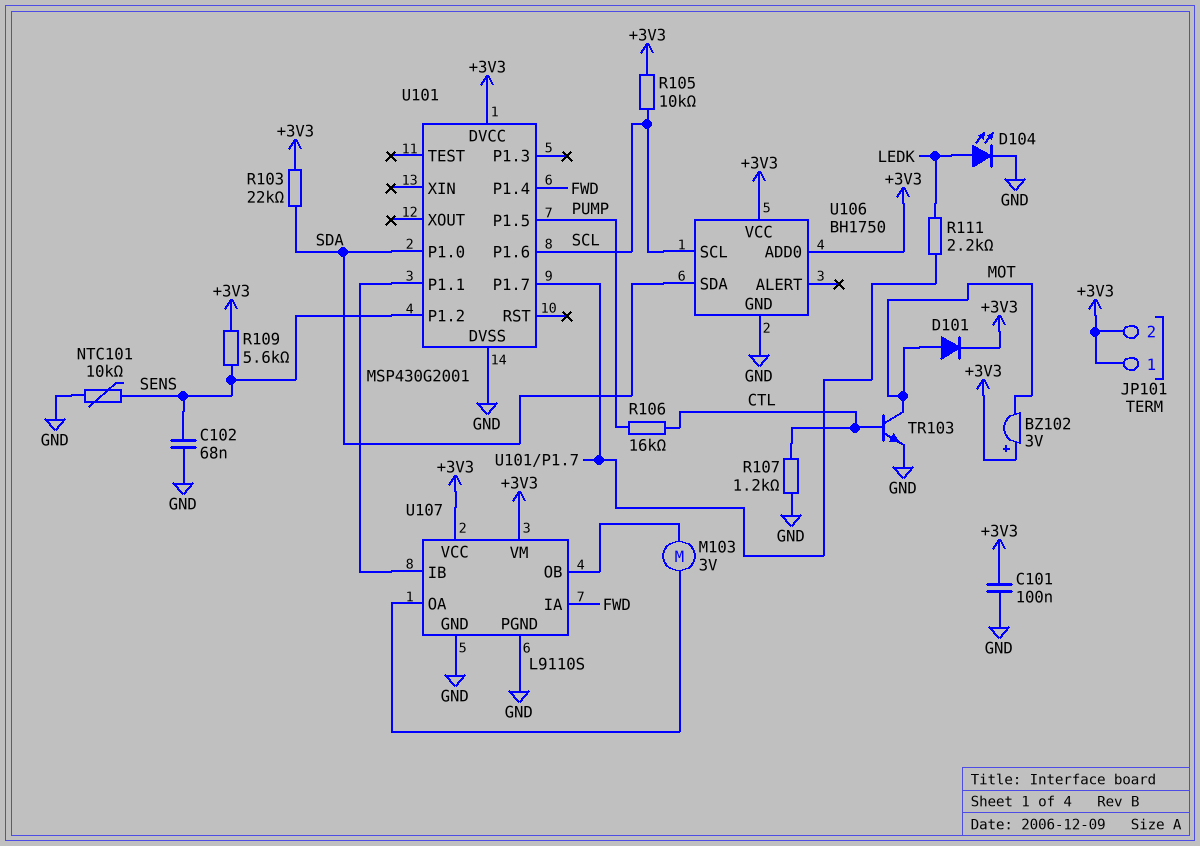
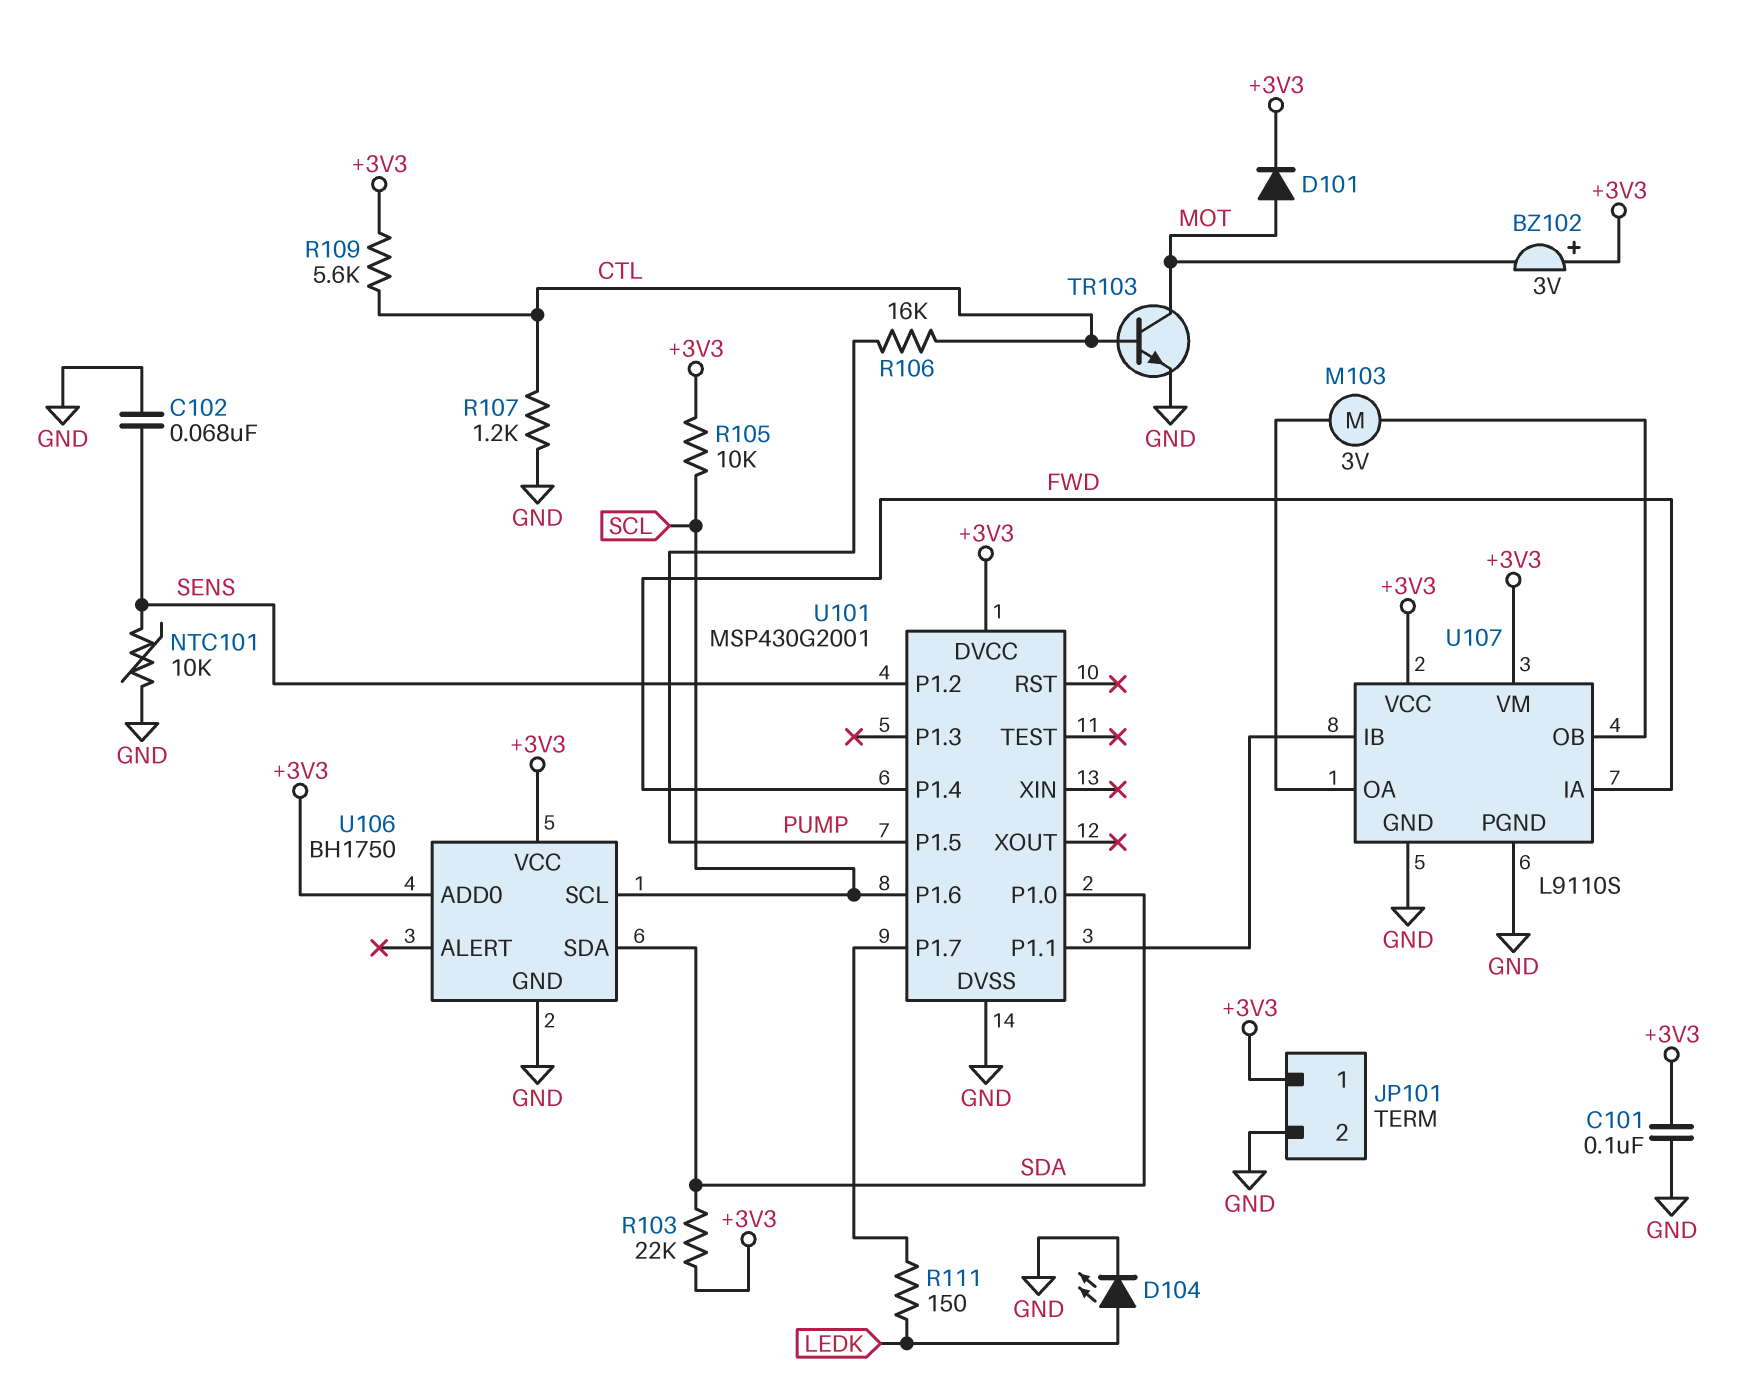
JP101 pin 2: +3V3 -> GND
R109: 5.6k (+3V3, SENS) -> 5.6k (+3V3, CTL)
R111: 2.2k (LEDK, U101/P1.7) -> 150 (LEDK, U101/P1.7)

